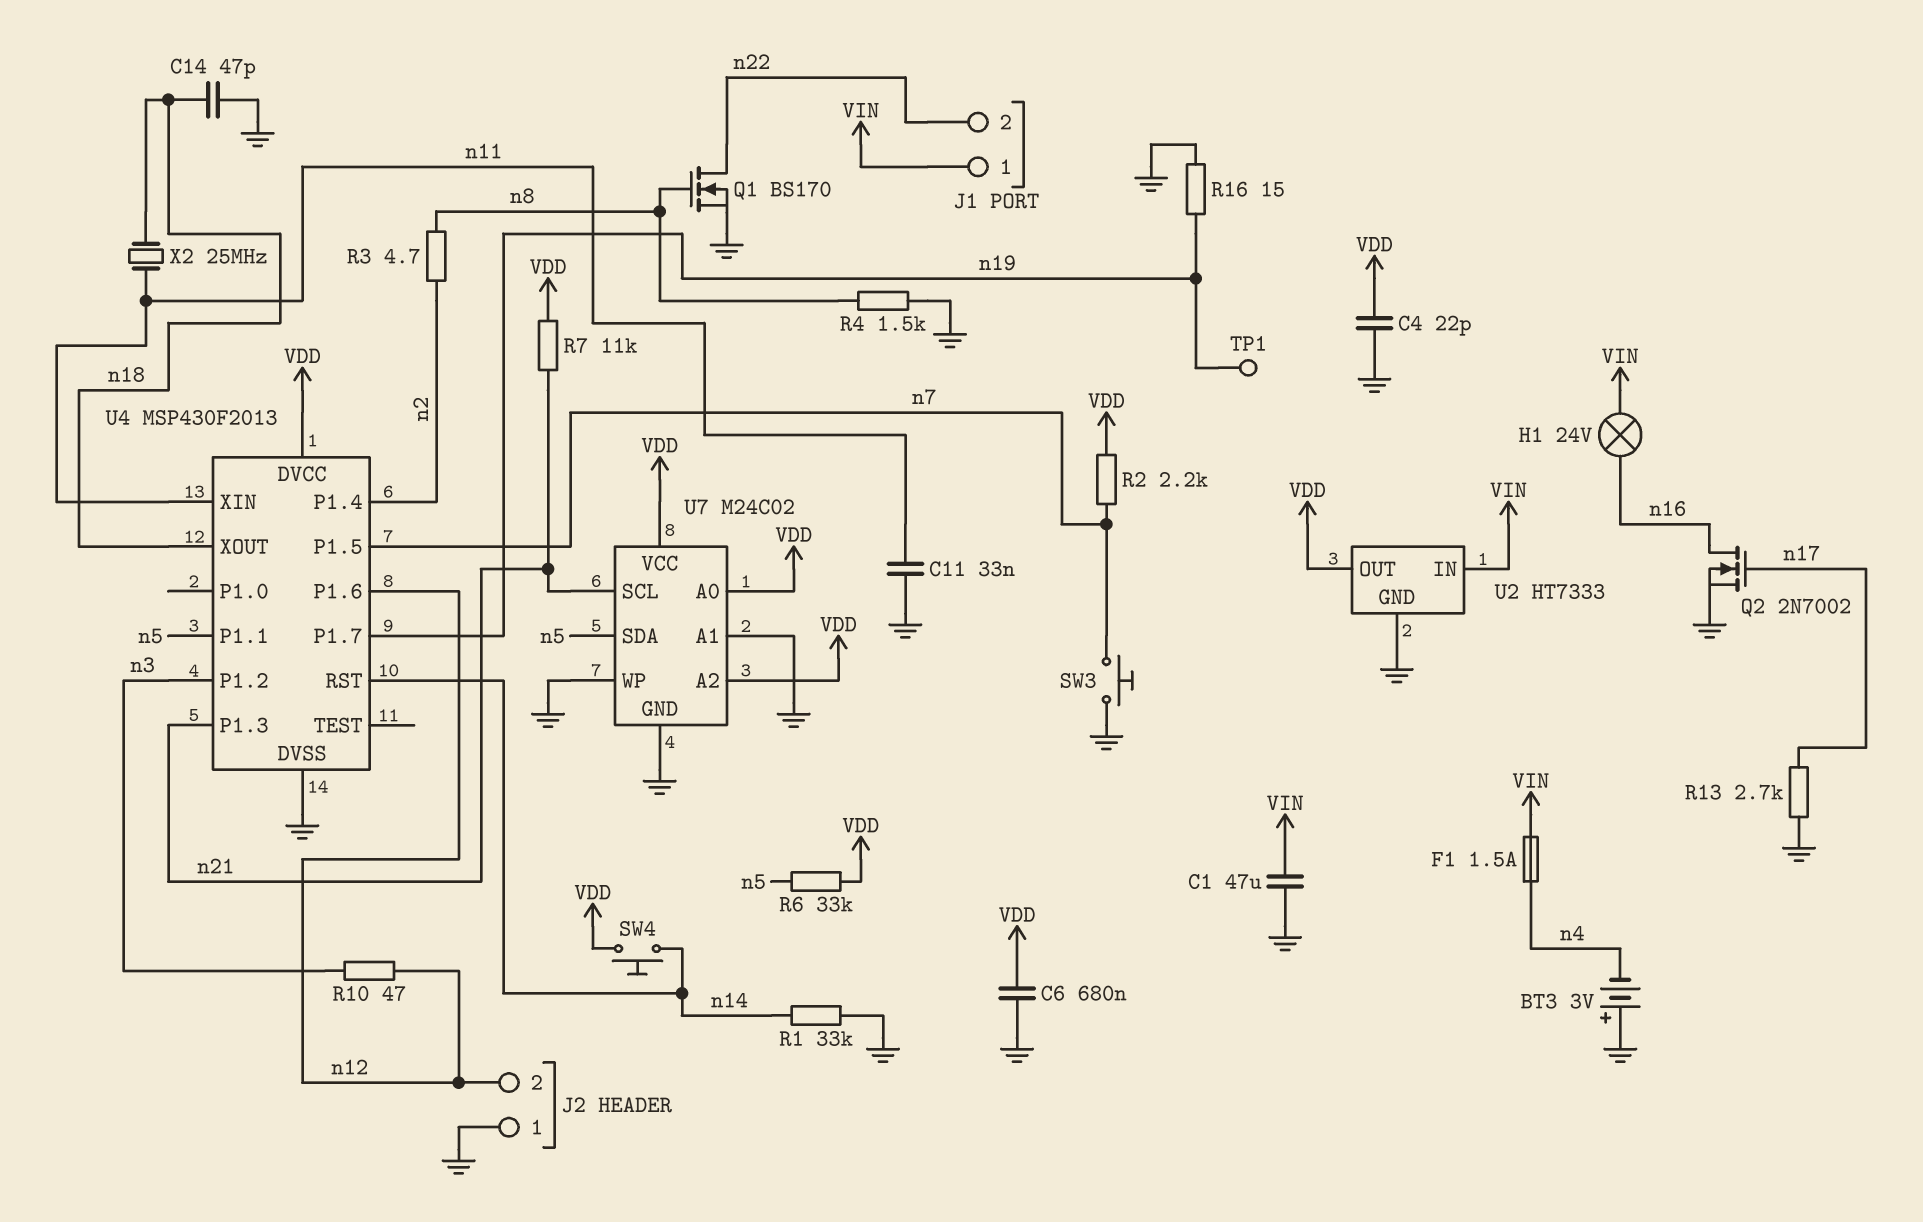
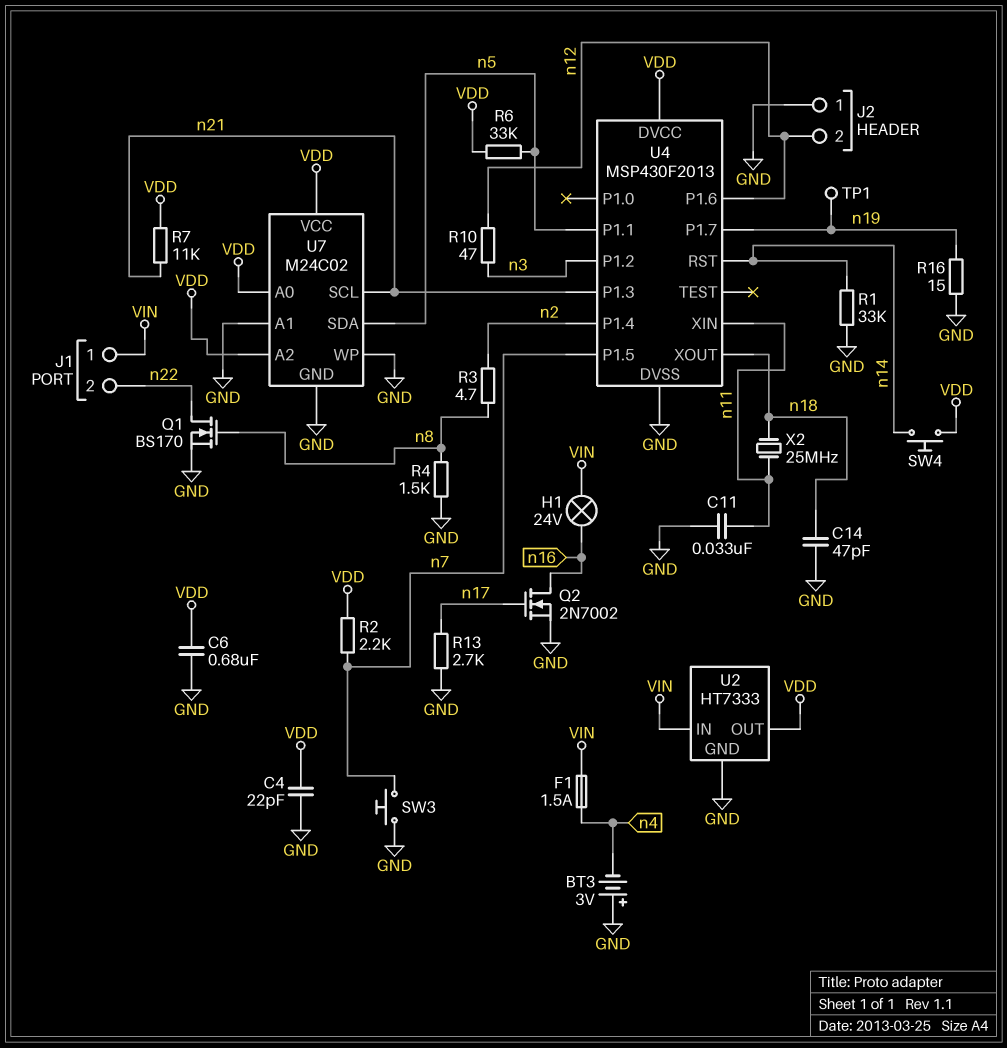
C1: 47uF (GND, VIN) -> none

